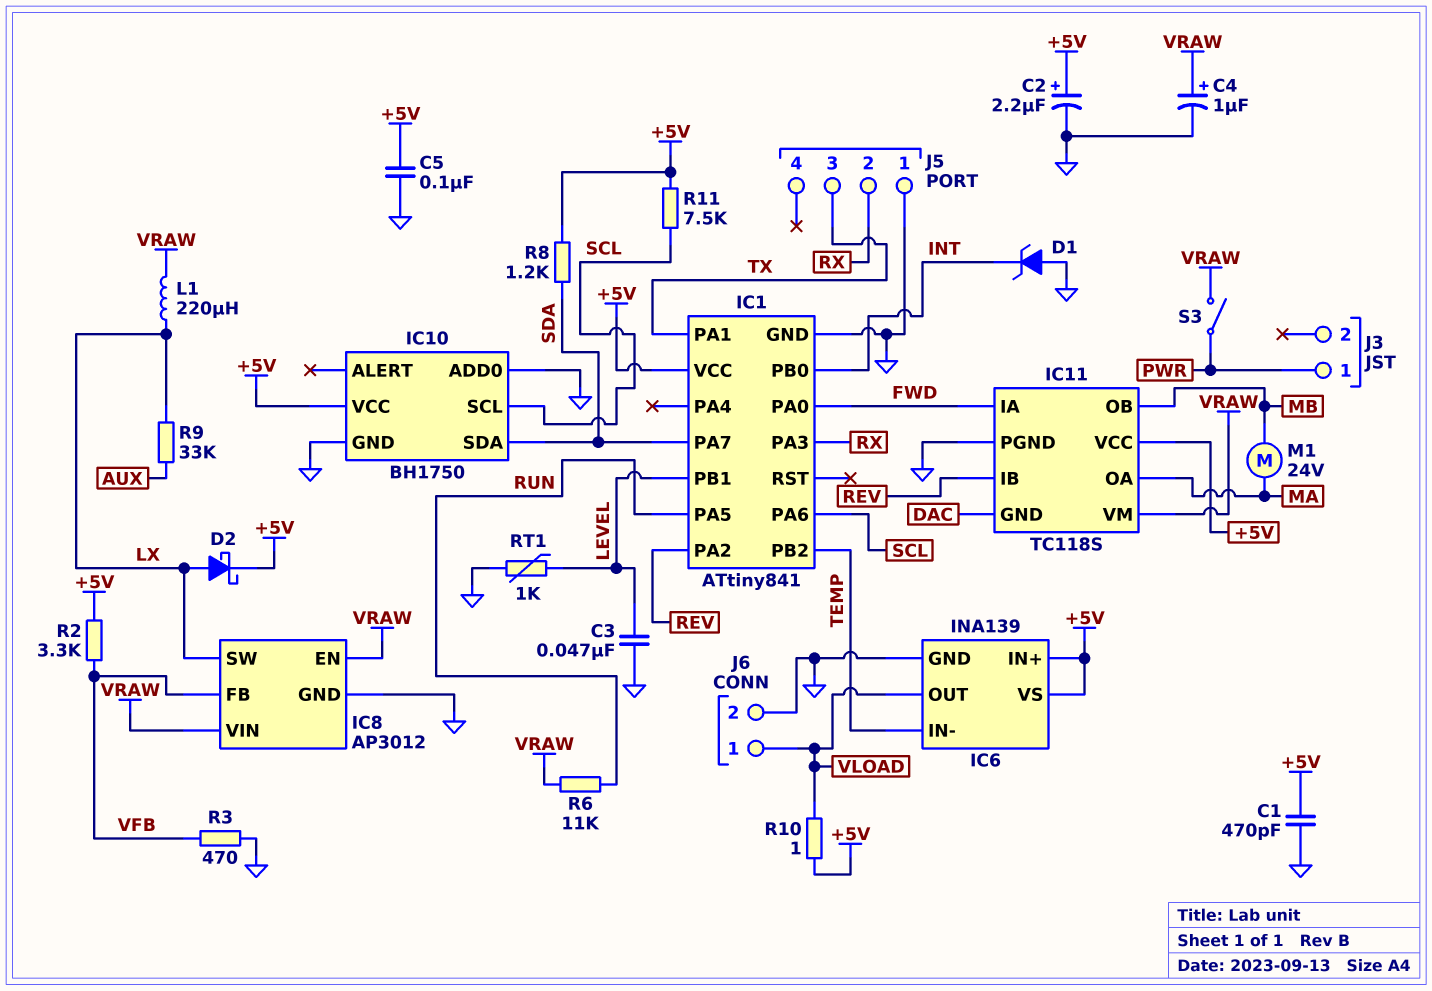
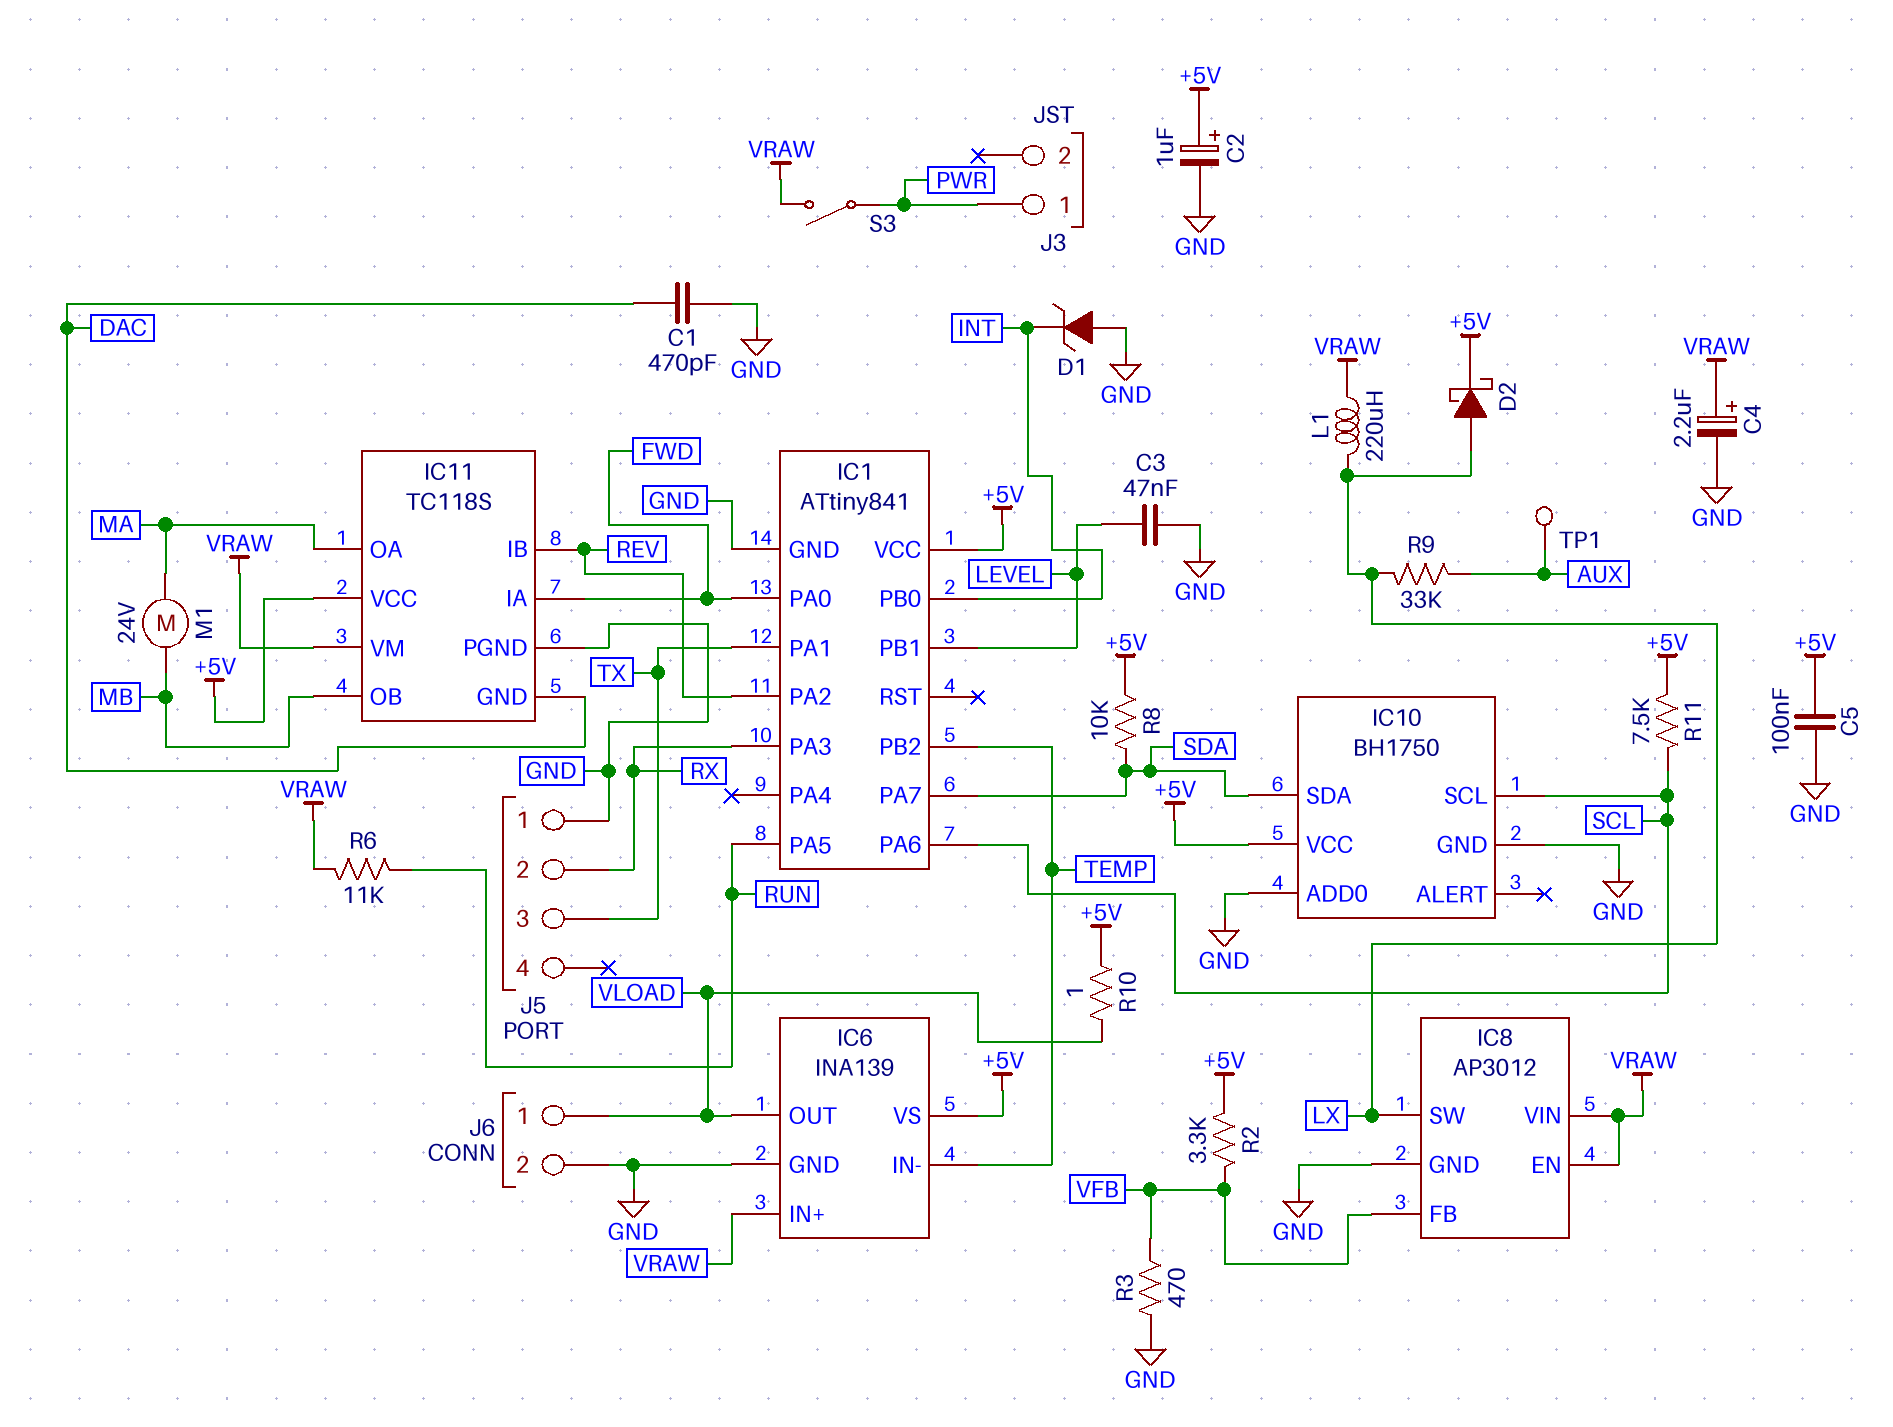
C1: 470pF (+5V, GND) -> 470pF (DAC, GND)
C2: 2.2uF (plus +5V, minus GND) -> 1uF (plus +5V, minus GND)
C4: 1uF (plus VRAW, minus GND) -> 2.2uF (plus VRAW, minus GND)
IC6 pin IN+: +5V -> VRAW
R8: 1.2k (+5V, SDA) -> 10k (+5V, SDA)
RT1: 1k (GND, LEVEL) -> none
TP1: none -> test point (AUX)

